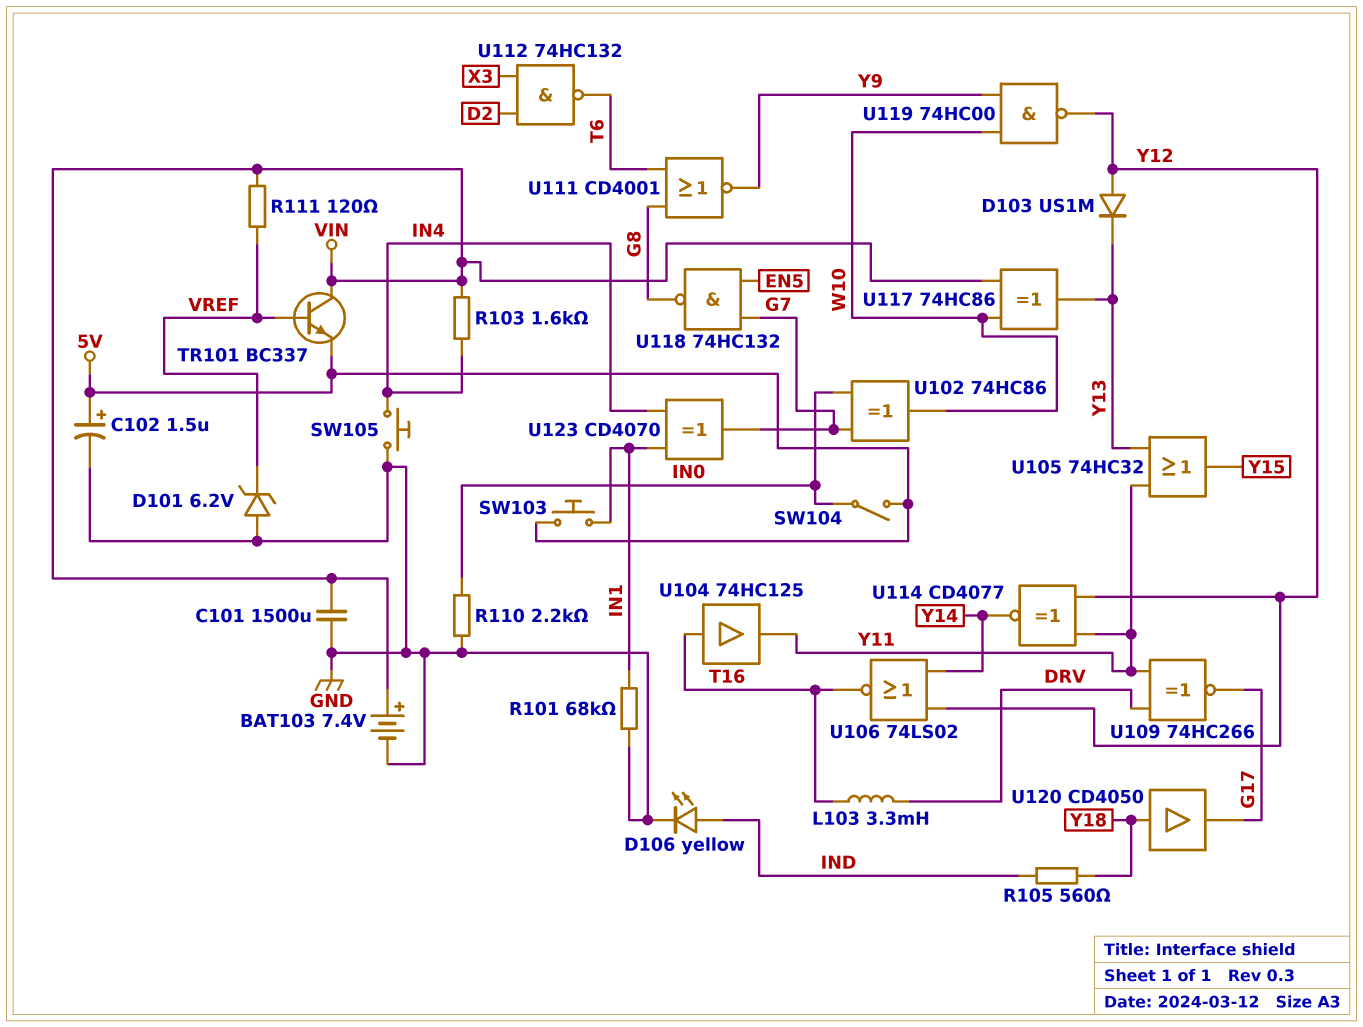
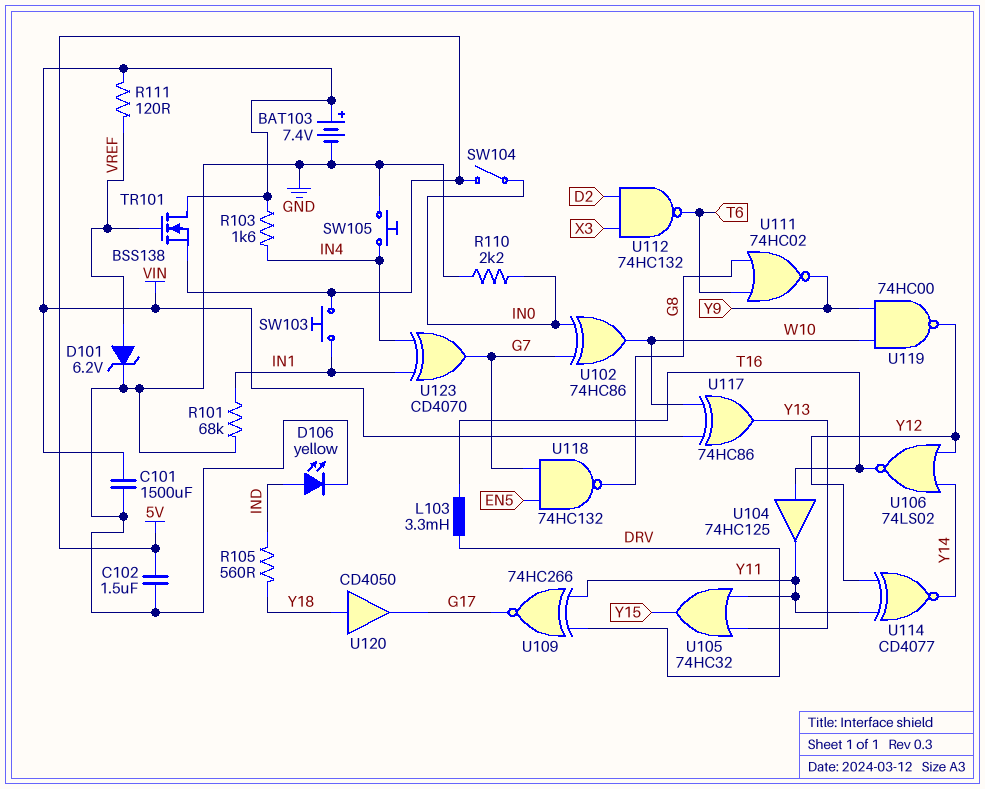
C102: 1.5uF (plus 5V, minus GND) -> 1.5uF (5V, GND)
D101: zener 6.2V (A GND, K VREF) -> zener 6.2V (A VREF, K GND)
D103: diode US1M (A Y12, K Y13) -> none
TR101: NPN BC337 (B VREF, C VIN, E 5V) -> NMOS BSS138 (G VREF, D VIN, S 5V)
U111: NOR CD4001 (in G8, in T6, out Y9) -> NOR 74HC02 (in G8, in T6, out Y9)

